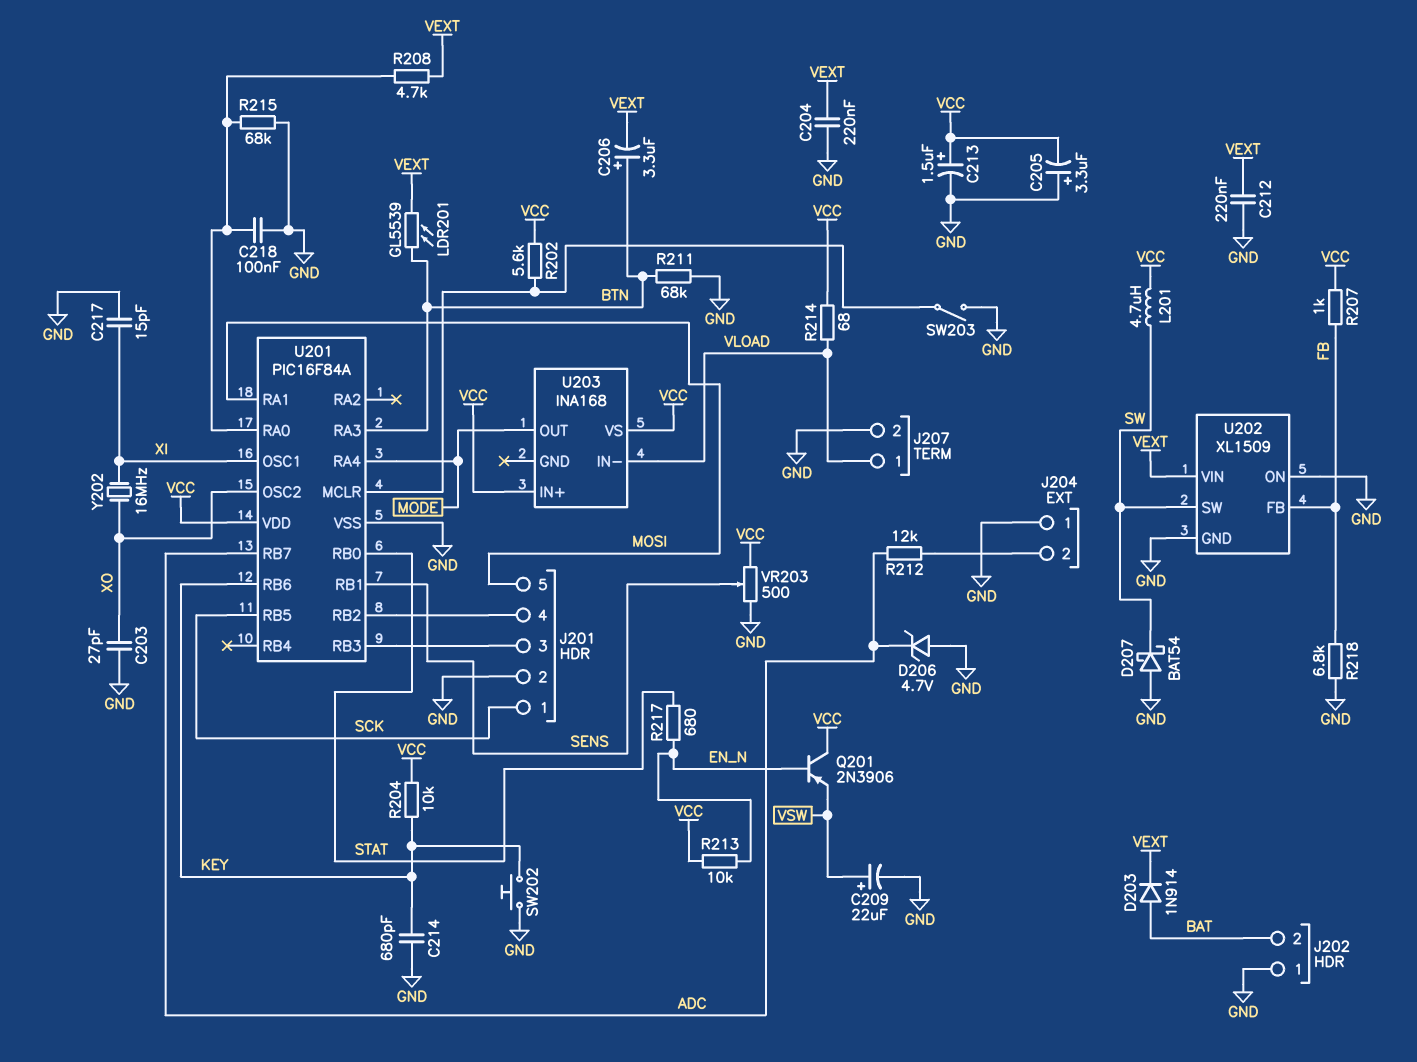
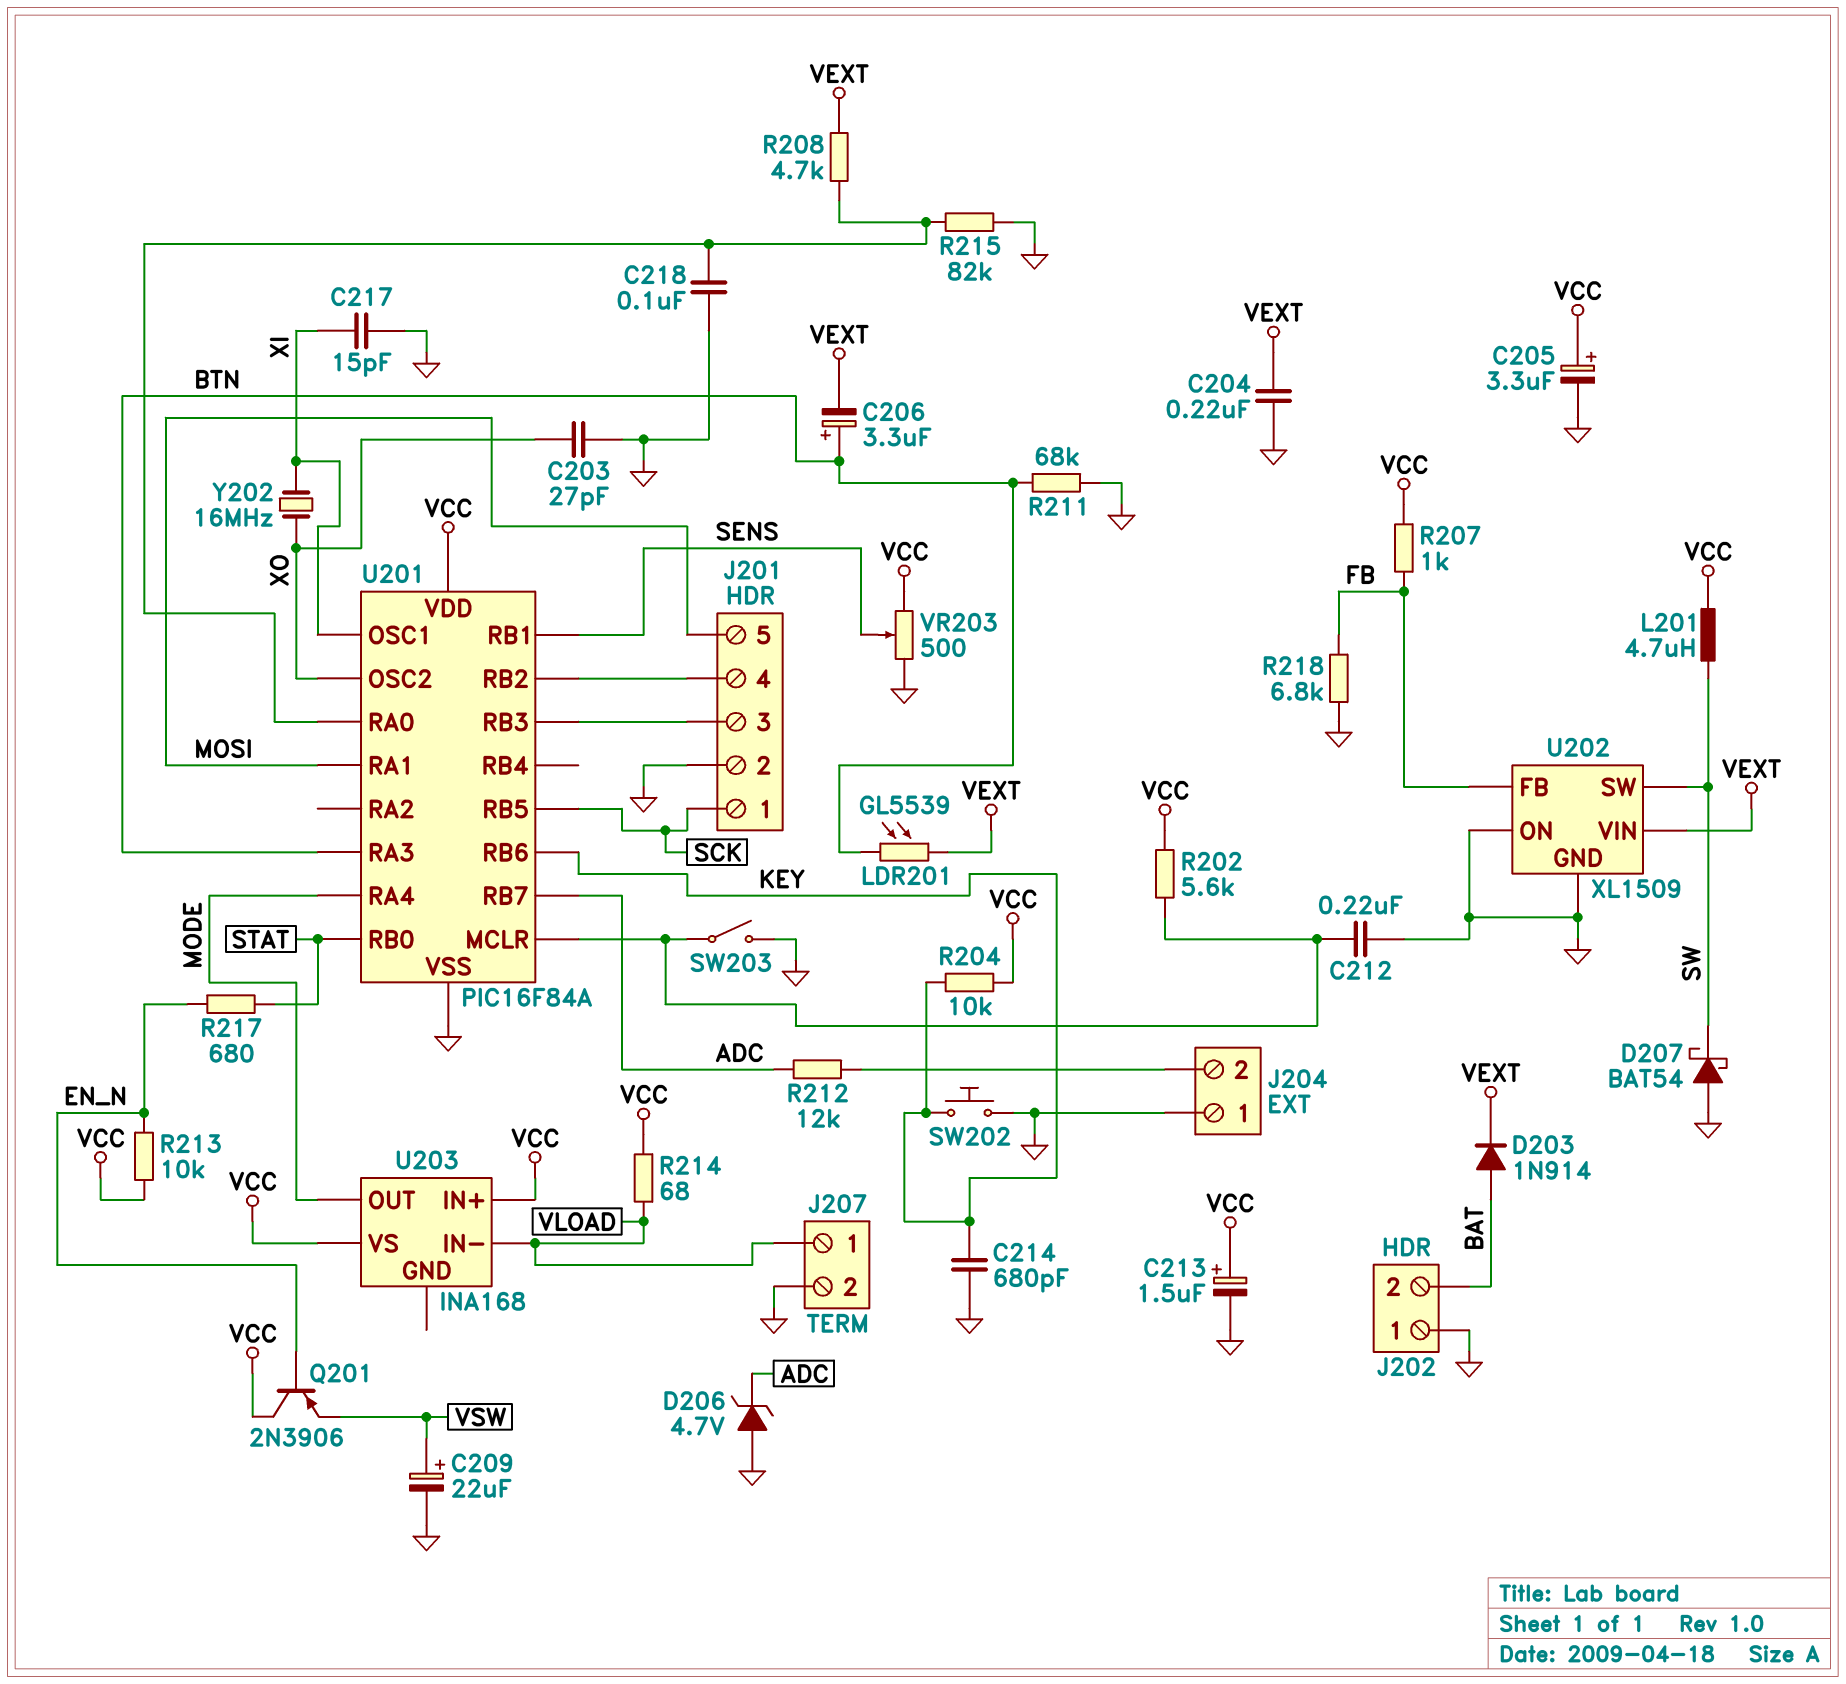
C205: 3.3uF (plus GND, minus VCC) -> 3.3uF (plus VCC, minus GND)
C212: 220nF (GND, VEXT) -> 220nF (GND, U201/MCLR)
R215: 68k (GND, U201/RA0) -> 82k (GND, U201/RA0)

